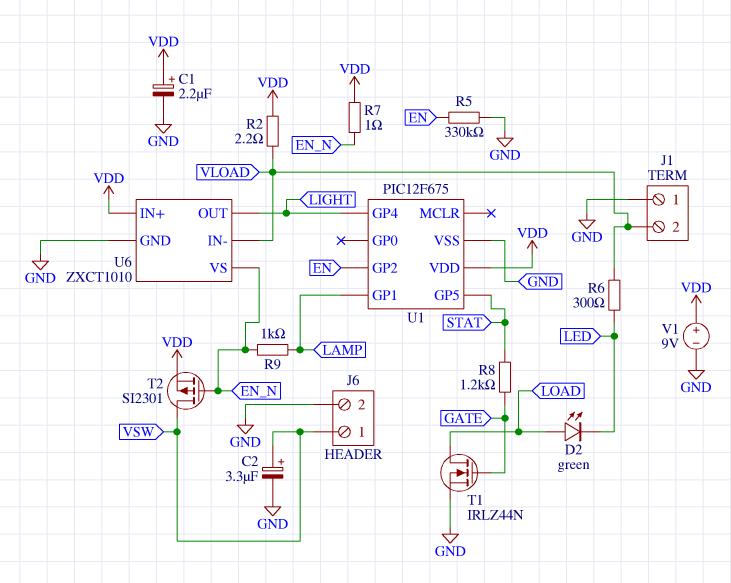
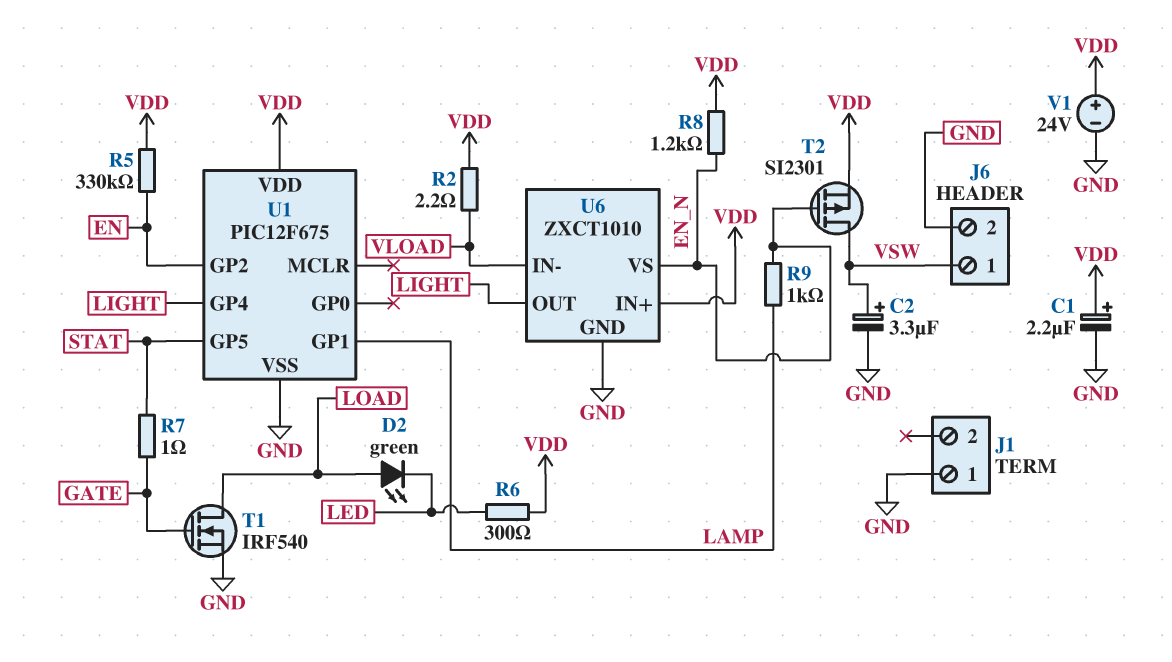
J1 pin 2: VLOAD -> none
R5: 330k (EN, GND) -> 330k (EN, VDD)
R6: 300 (LED, VLOAD) -> 300 (LED, VDD)
R7: 1 (EN_N, VDD) -> 1 (GATE, STAT)
R8: 1.2k (GATE, STAT) -> 1.2k (EN_N, VDD)
T1: NMOS IRLZ44N (G GATE, D LOAD, S GND) -> NMOS IRF540 (G GATE, D LOAD, S GND)
V1: 9V (plus VDD, minus GND) -> 24V (plus VDD, minus GND)

